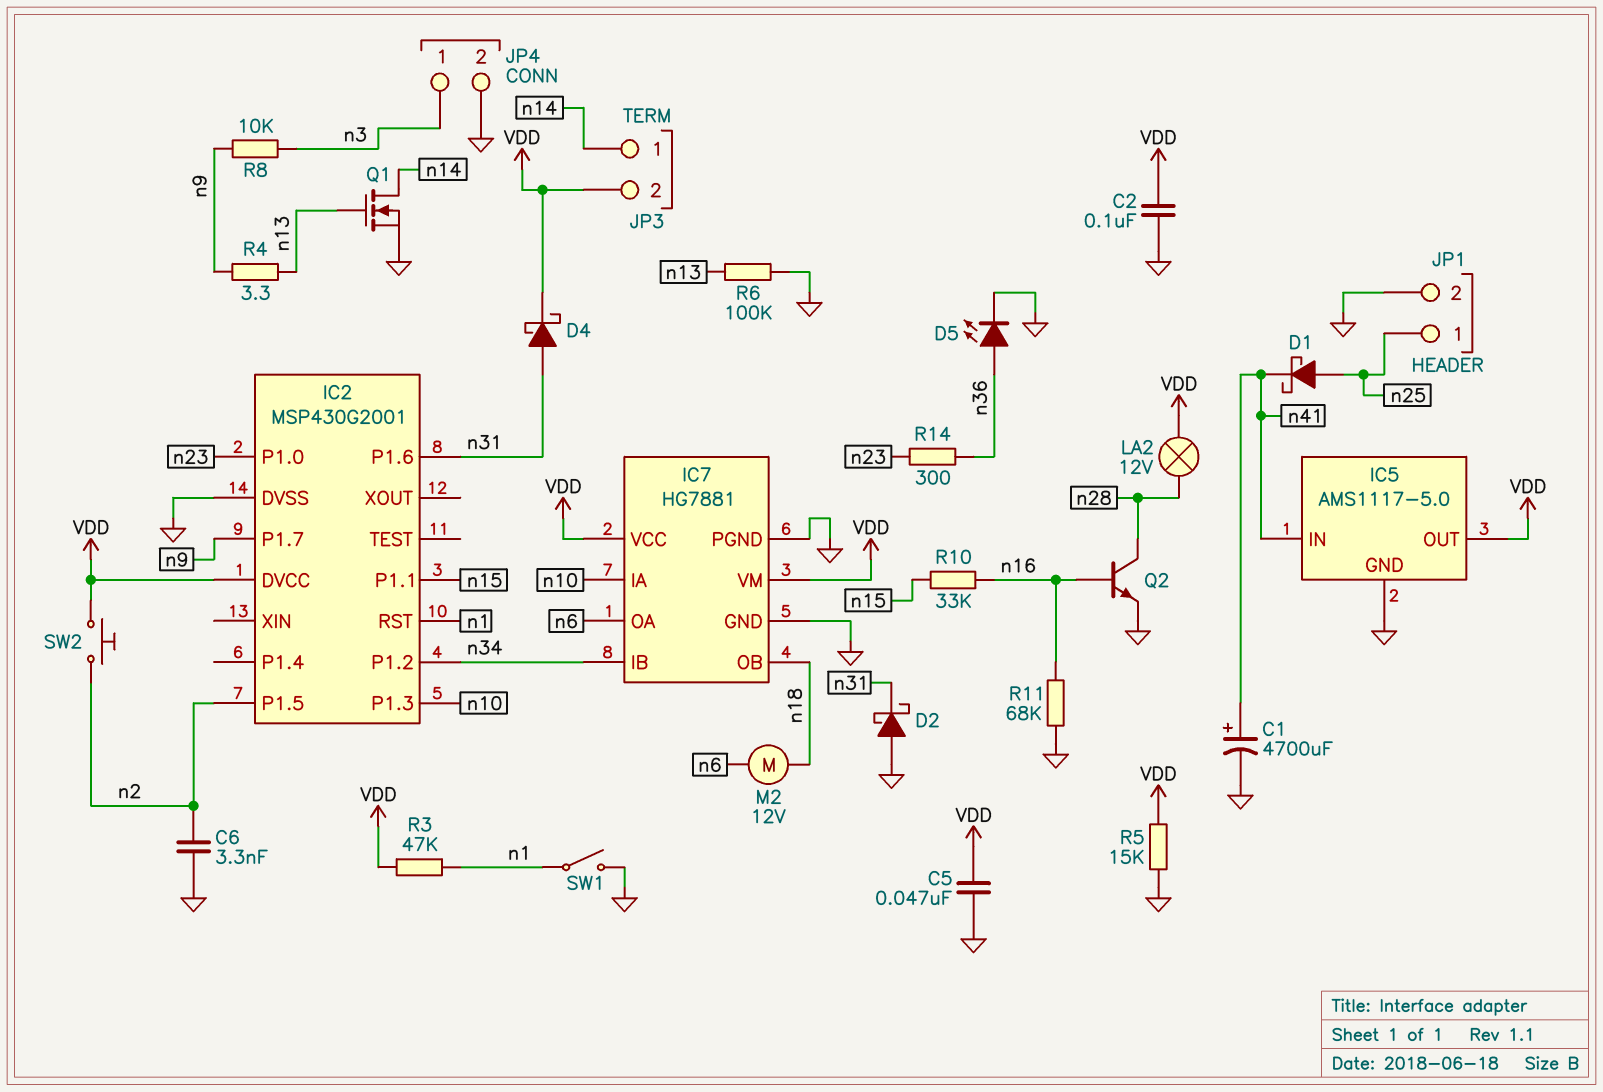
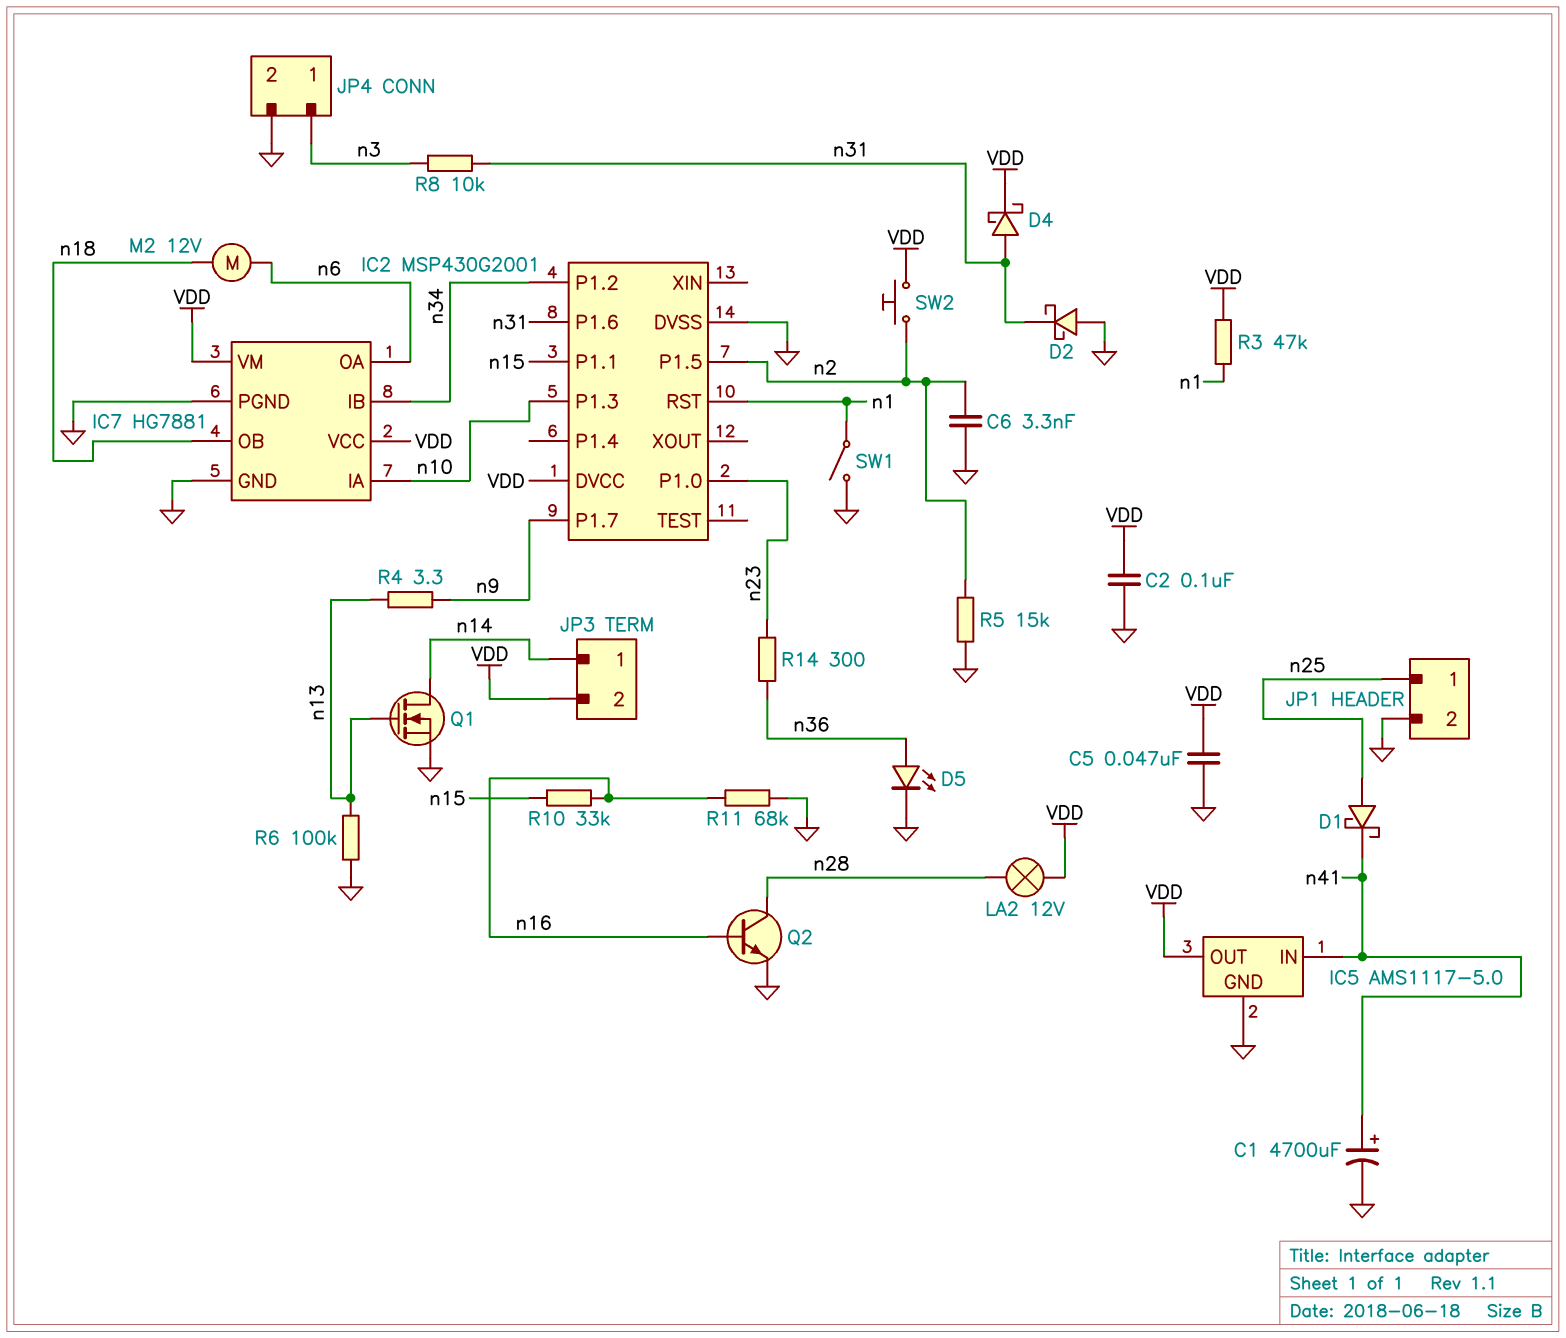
R5: 15k (GND, VDD) -> 15k (GND, n2)
R8: 10k (n3, n9) -> 10k (n3, n31)

